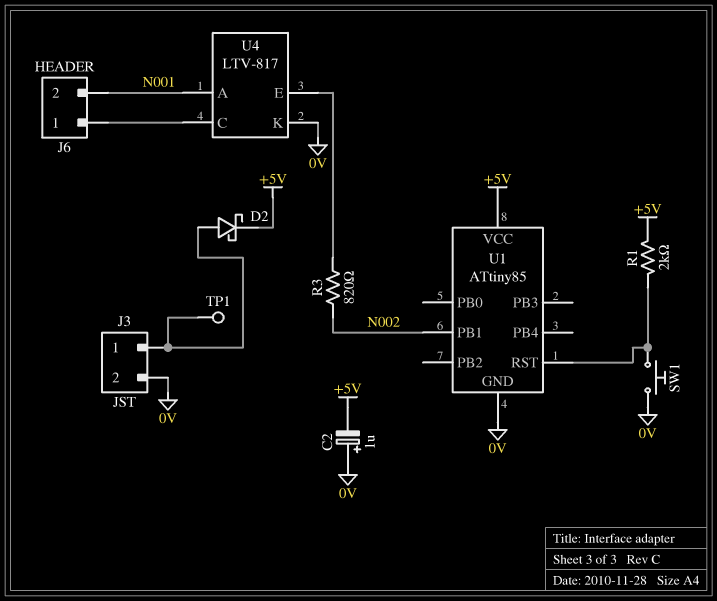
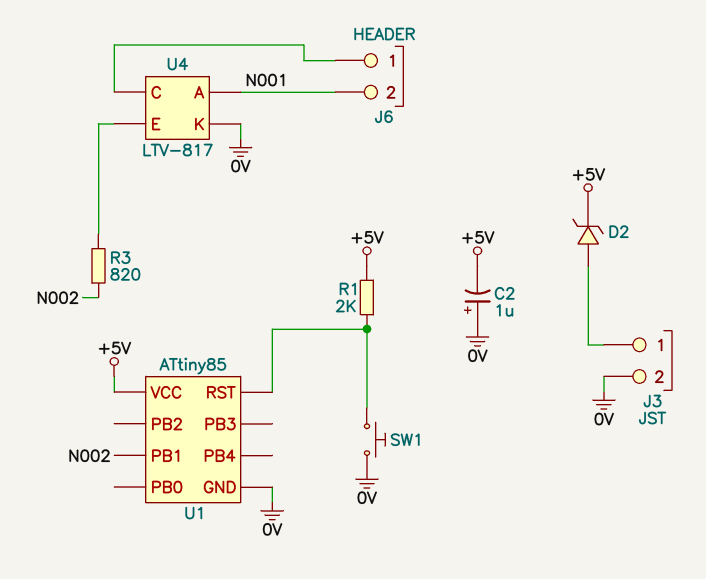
D2: schottky (A J3/1, K +5V) -> zener (A J3/1, K +5V)
TP1: test point (J3/1) -> none

